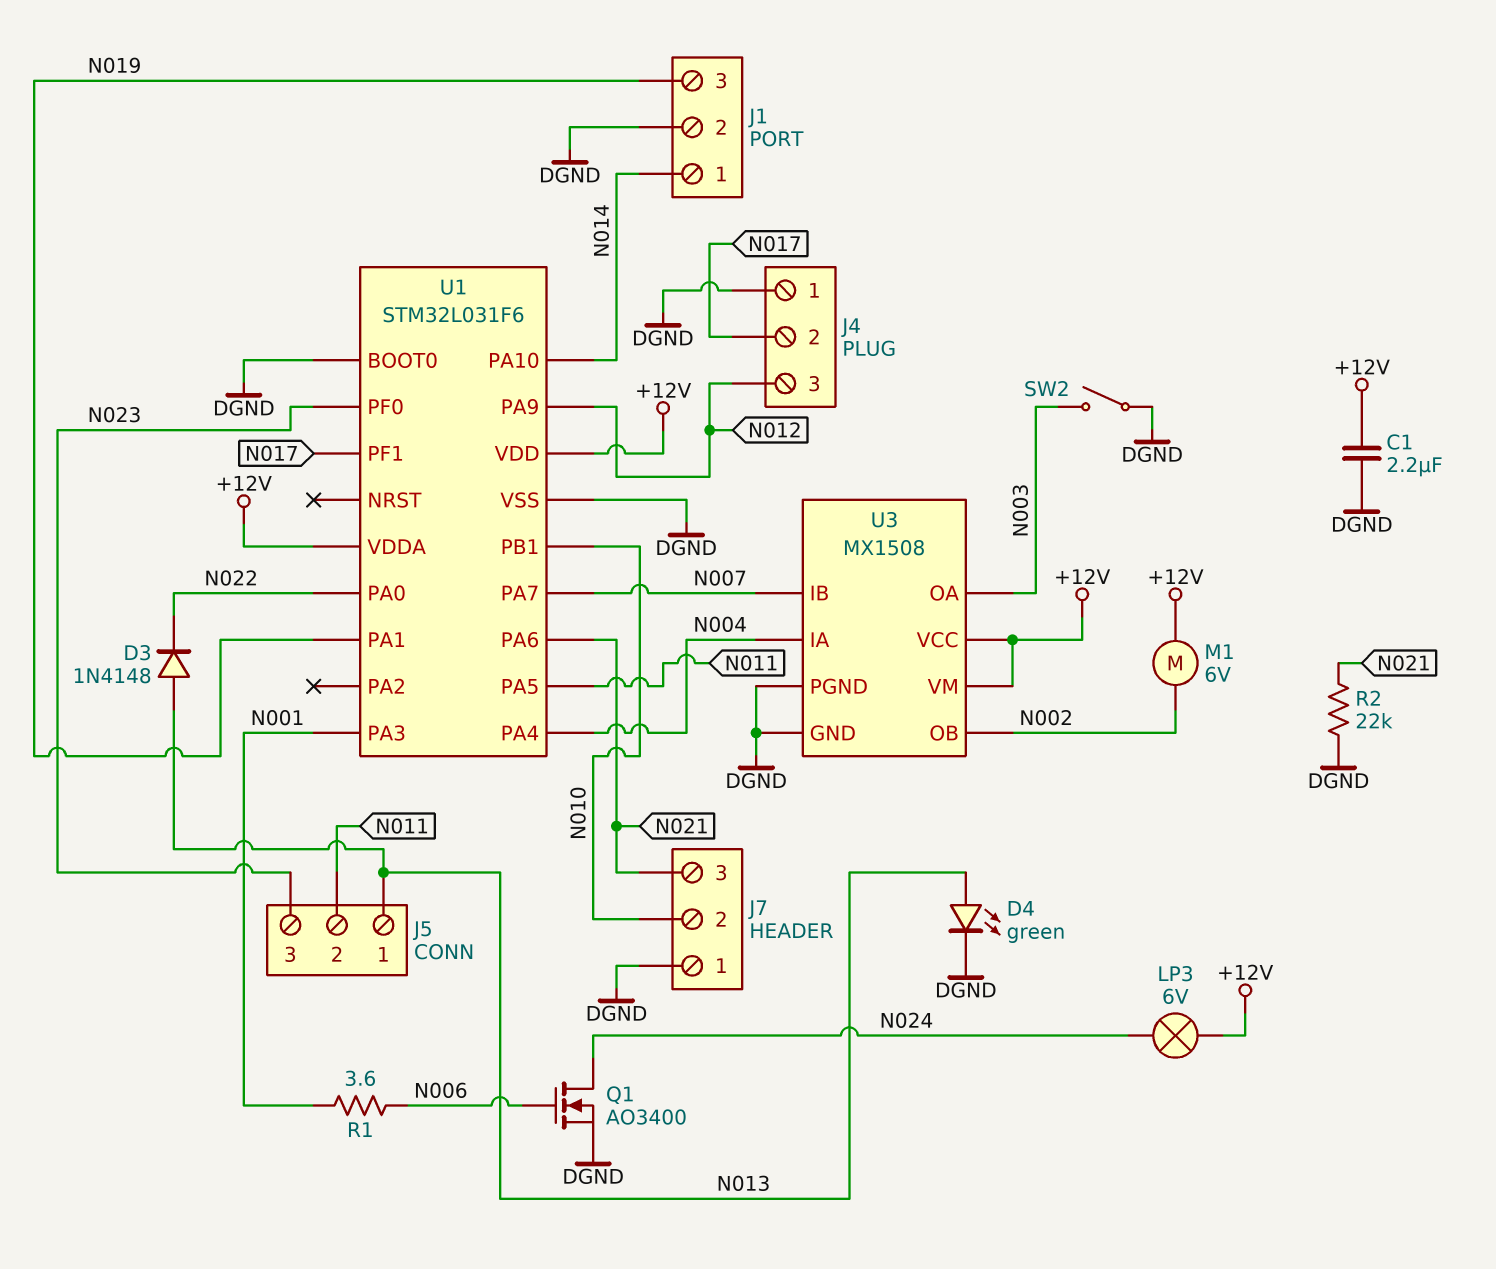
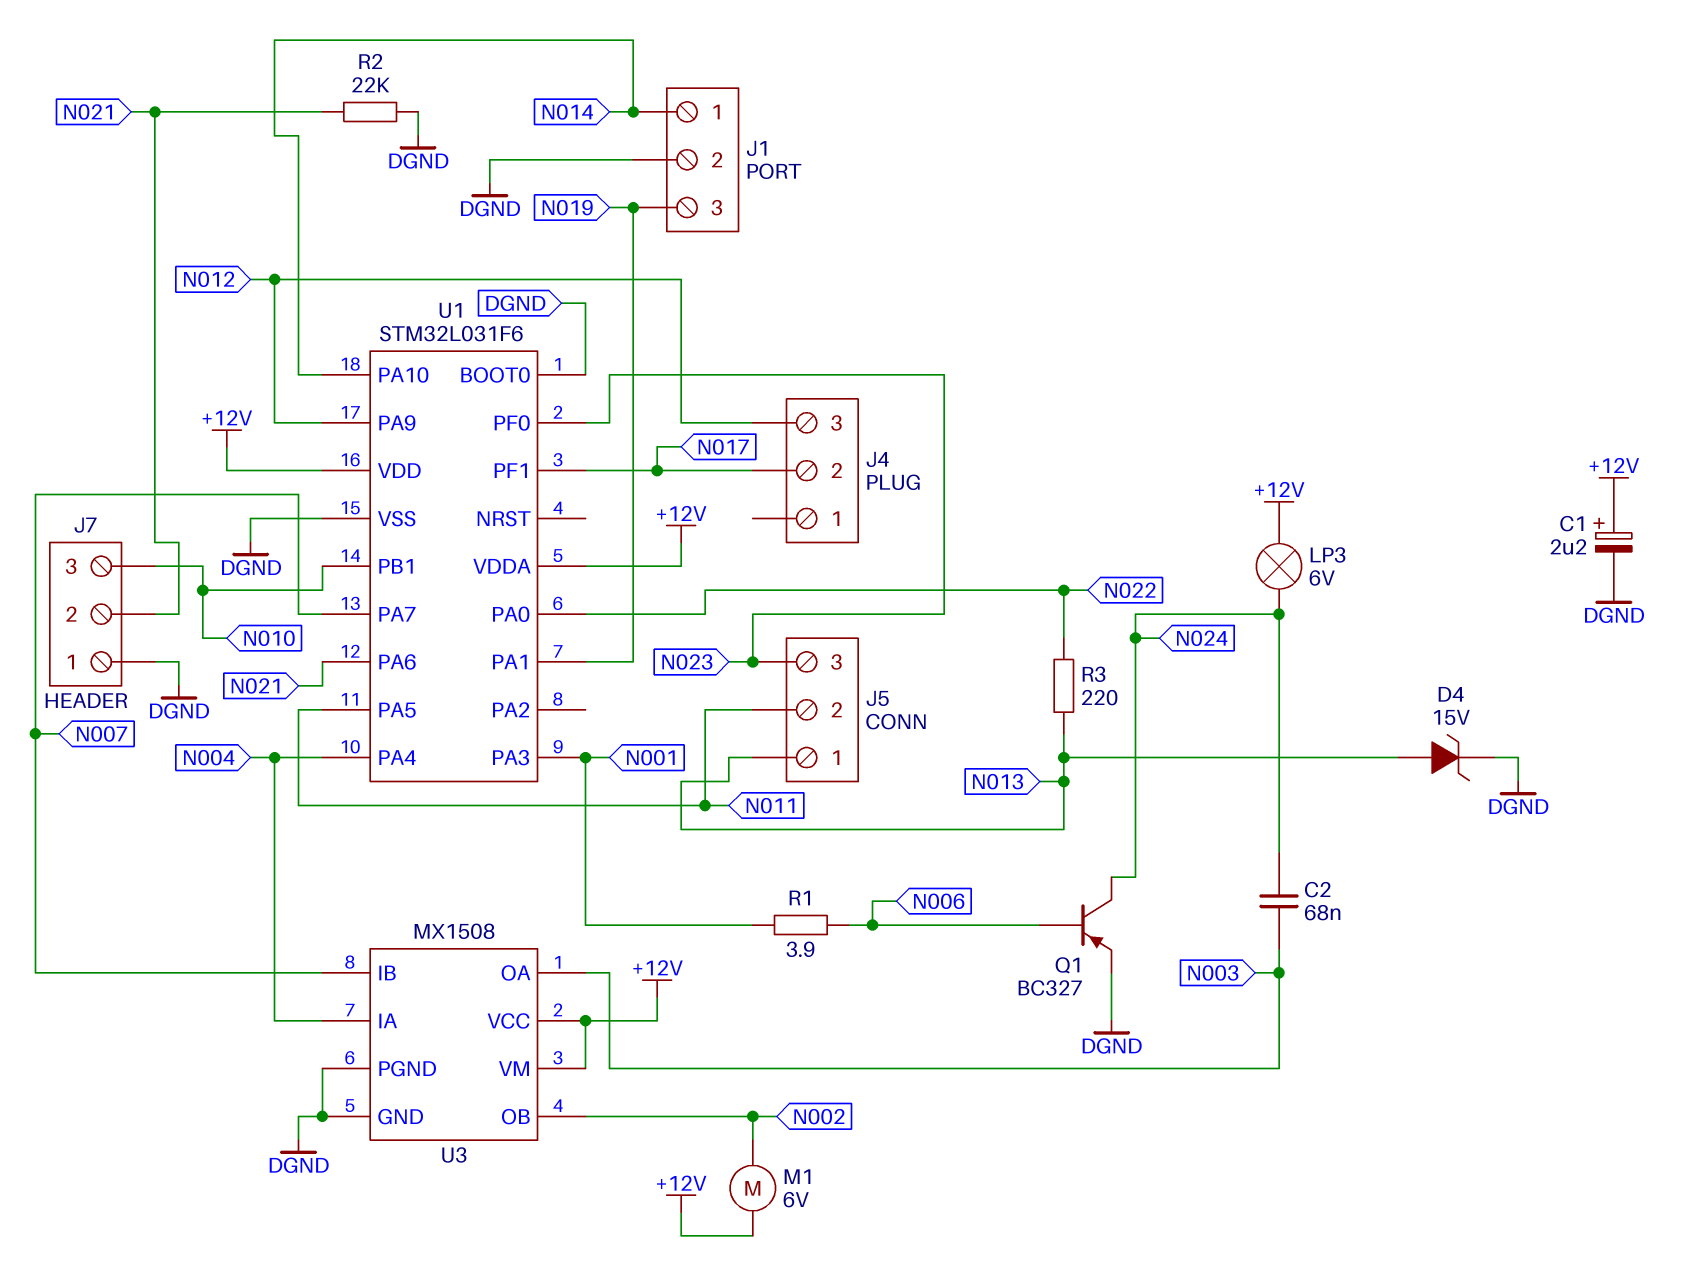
C1: 2.2uF (+12V, DGND) -> 2.2uF (plus +12V, minus DGND)
C2: none -> 68nF (N003, N024)
D3: diode 1N4148 (A N013, K N022) -> none
D4: LED green (A N013, K DGND) -> zener 15V (A N013, K DGND)
J4 pin 1: DGND -> none
J7 pin 2: N010 -> N021
J7 pin 3: N021 -> N010
Q1: NMOS AO3400 (G N006, D N024, S DGND) -> PNP BC327 (B N006, C N024, E DGND)
R1: 3.6 (N001, N006) -> 3.9 (N001, N006)
R3: none -> 220 (N013, N022)
SW2: switch (DGND, N003) -> none

